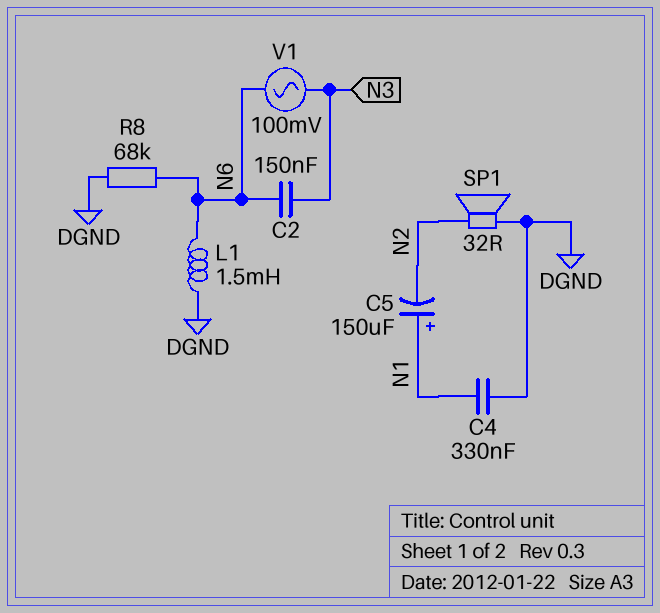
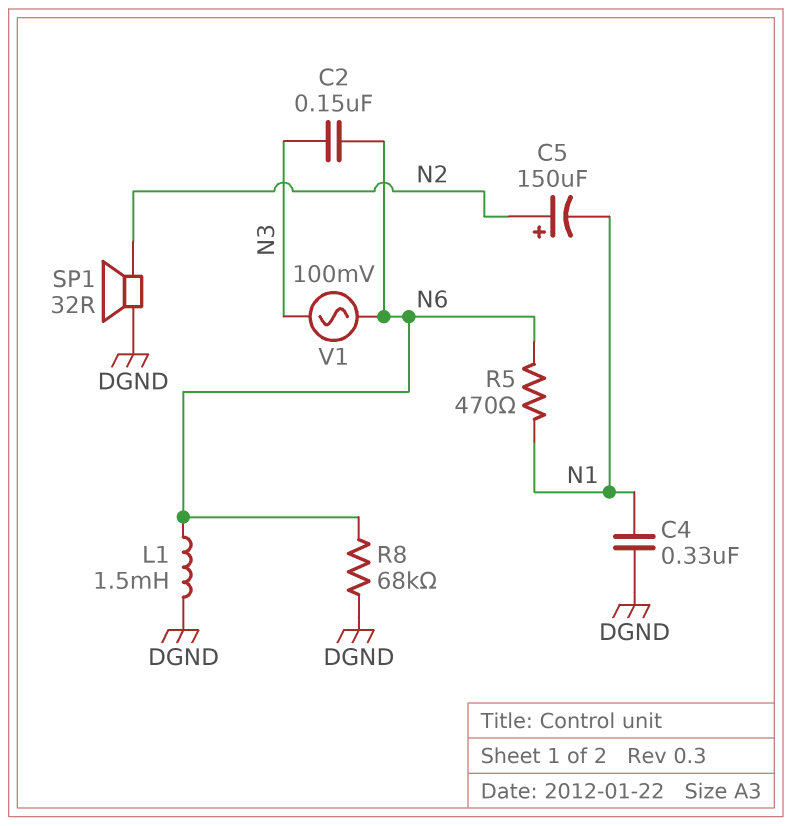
C5: 150uF (plus N1, minus N2) -> 150uF (plus N2, minus N1)
R5: none -> 470 (N1, N6)

